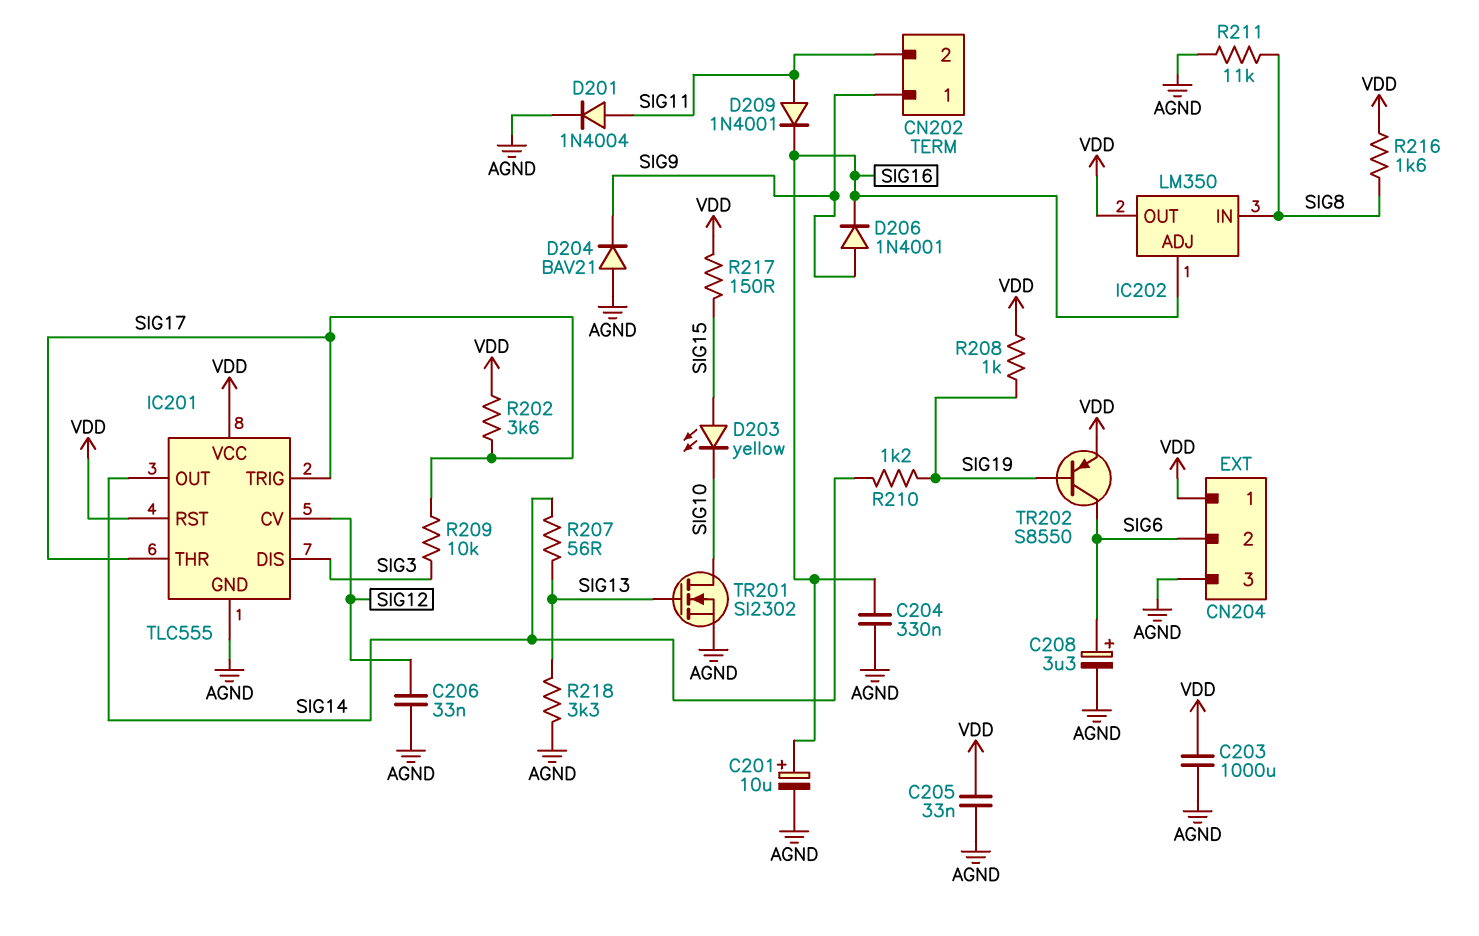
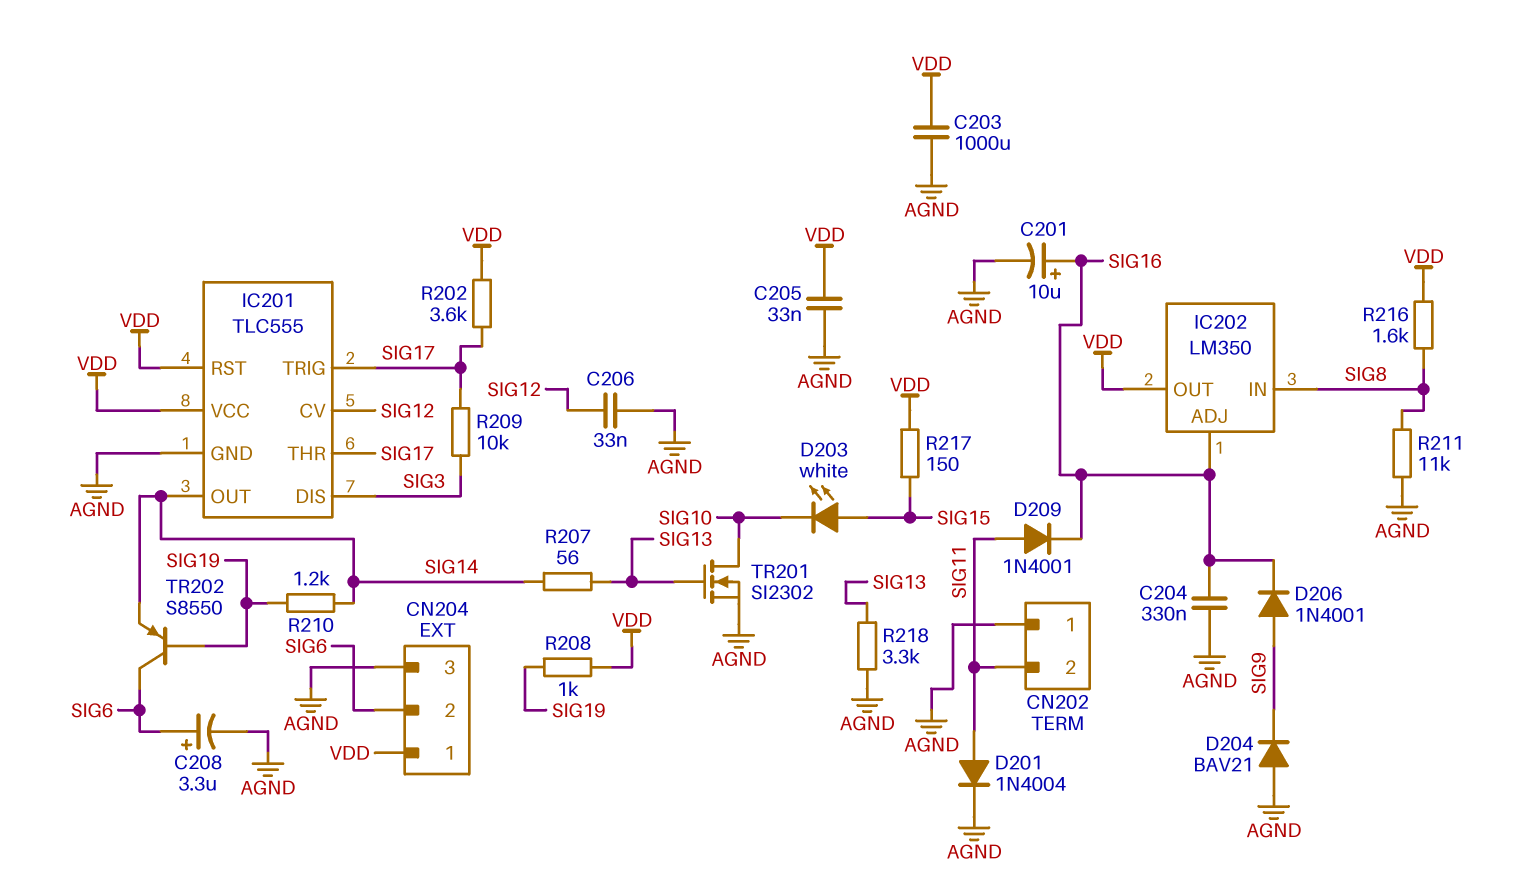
CN202 pin 1: SIG9 -> AGND
D203: LED yellow (A SIG15, K SIG10) -> LED white (A SIG15, K SIG10)
TR202: PNP S8550 (B SIG19, C SIG6, E VDD) -> PNP S8550 (B SIG19, C SIG6, E SIG14)

